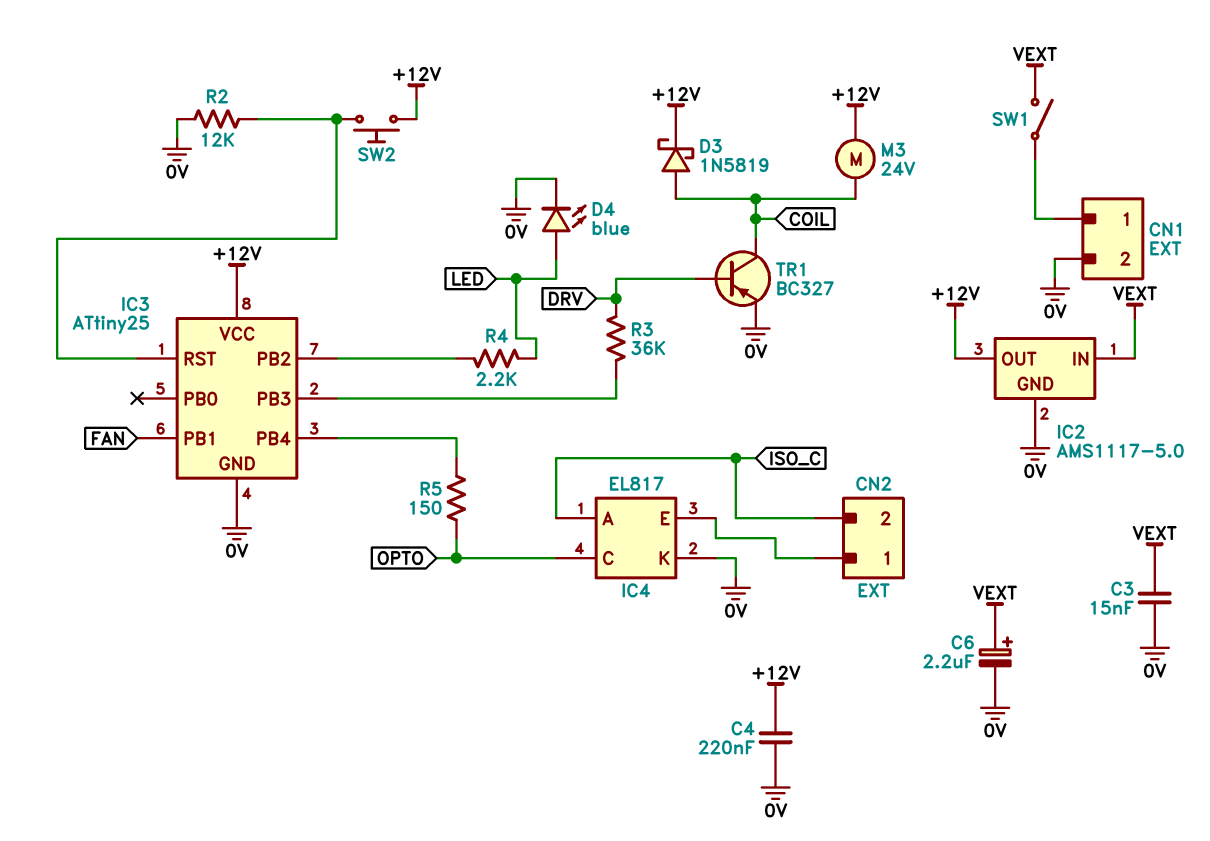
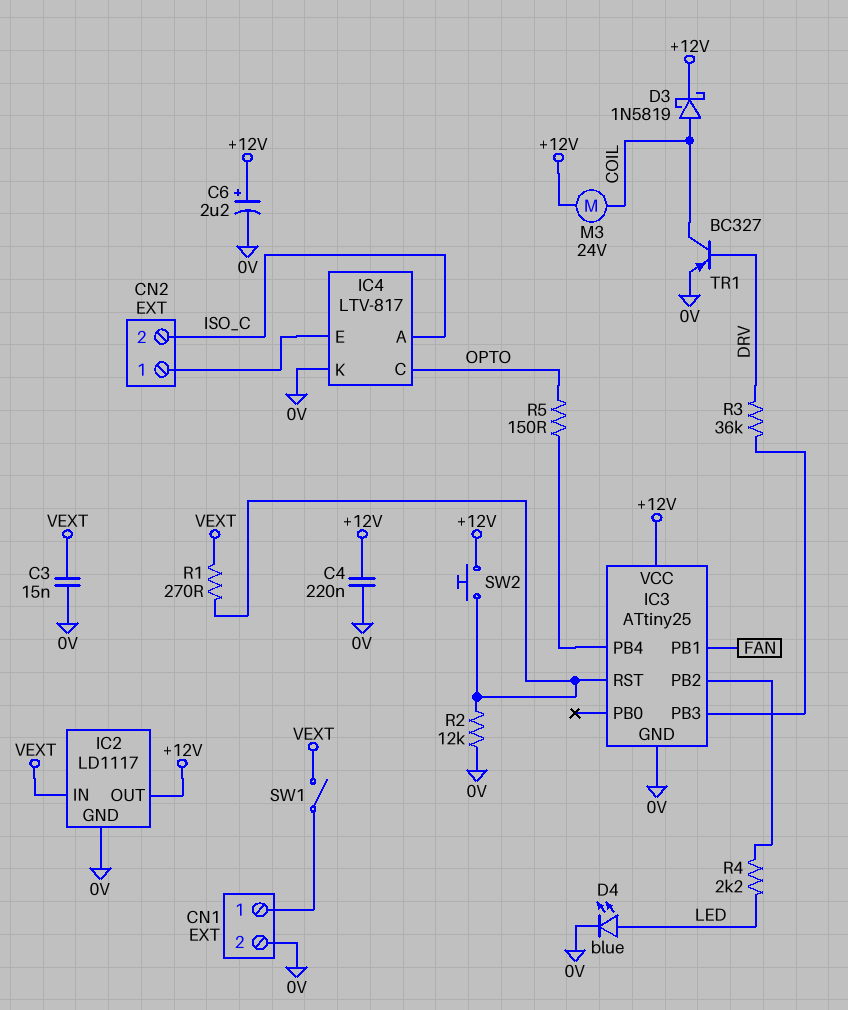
C6: 2.2uF (plus VEXT, minus 0V) -> 2.2uF (plus +12V, minus 0V)
IC2: AMS1117-5.0 -> LD1117
IC4: EL817 -> LTV-817
R1: none -> 270 (IC3/RST, VEXT)

